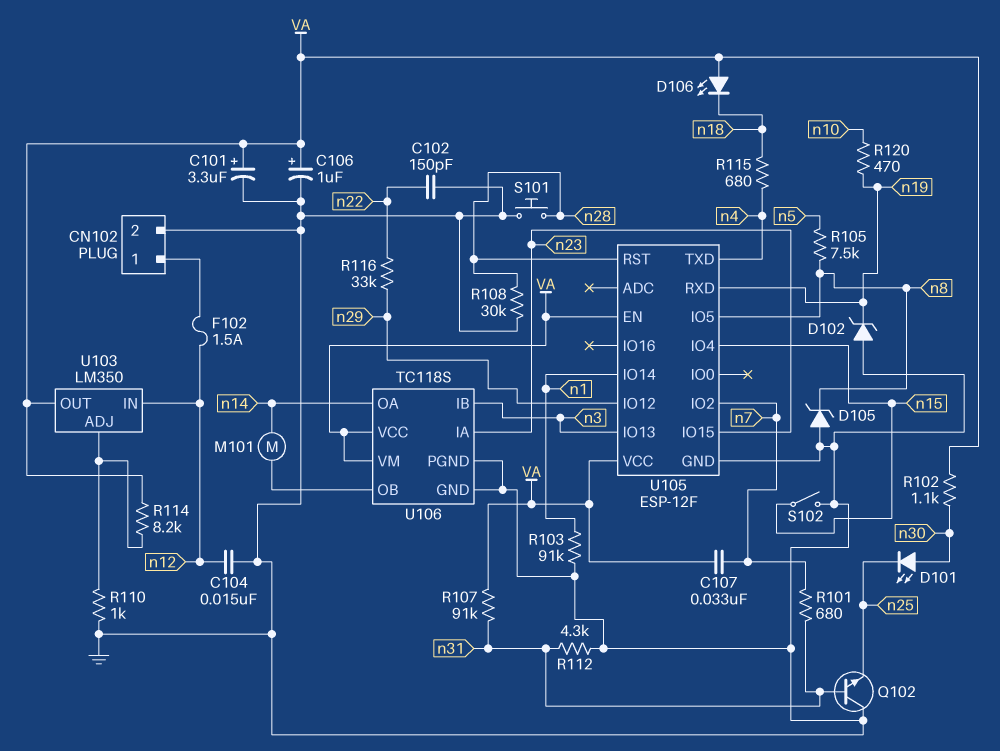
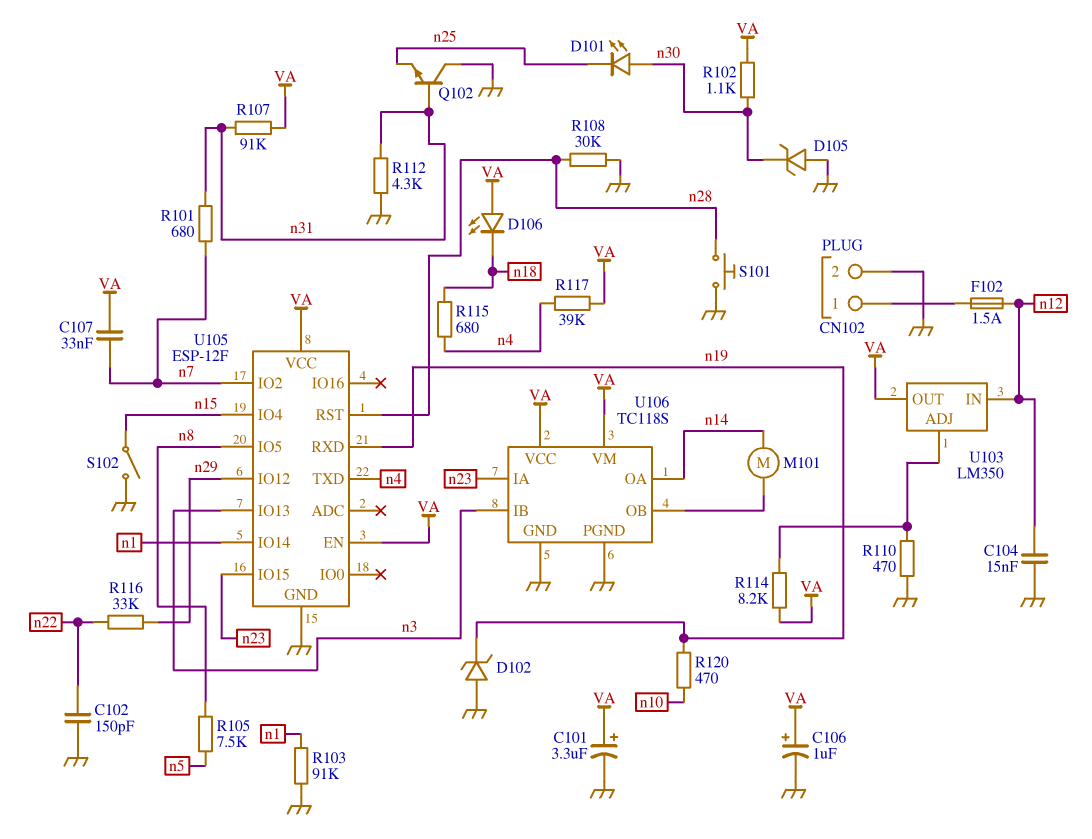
D105: zener (A GND, K n8) -> zener (A GND, K n30)
R110: 1k (GND, U103/ADJ) -> 470 (GND, U103/ADJ)
R117: none -> 39k (VA, n4)

